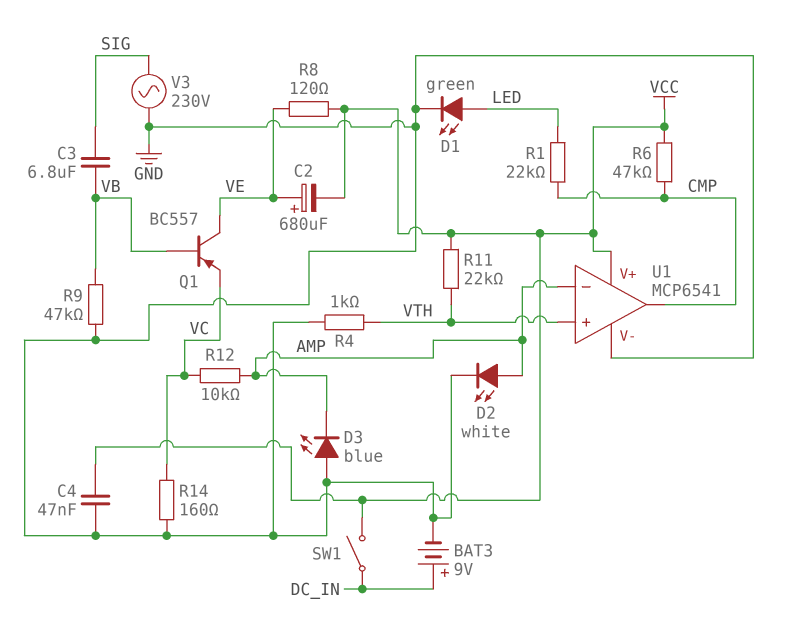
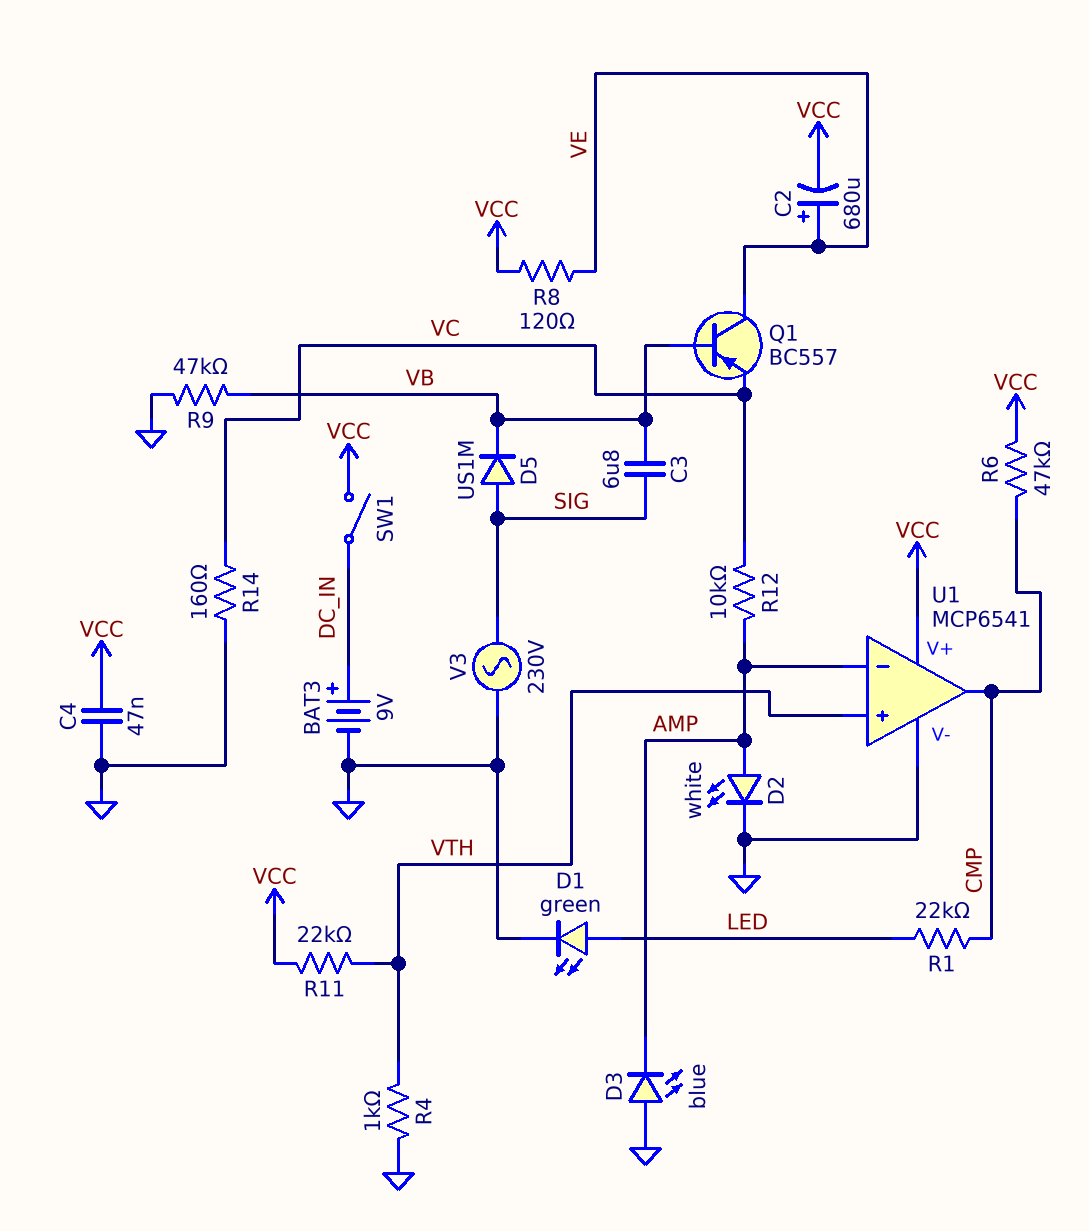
D5: none -> diode US1M (A SIG, K VB)

